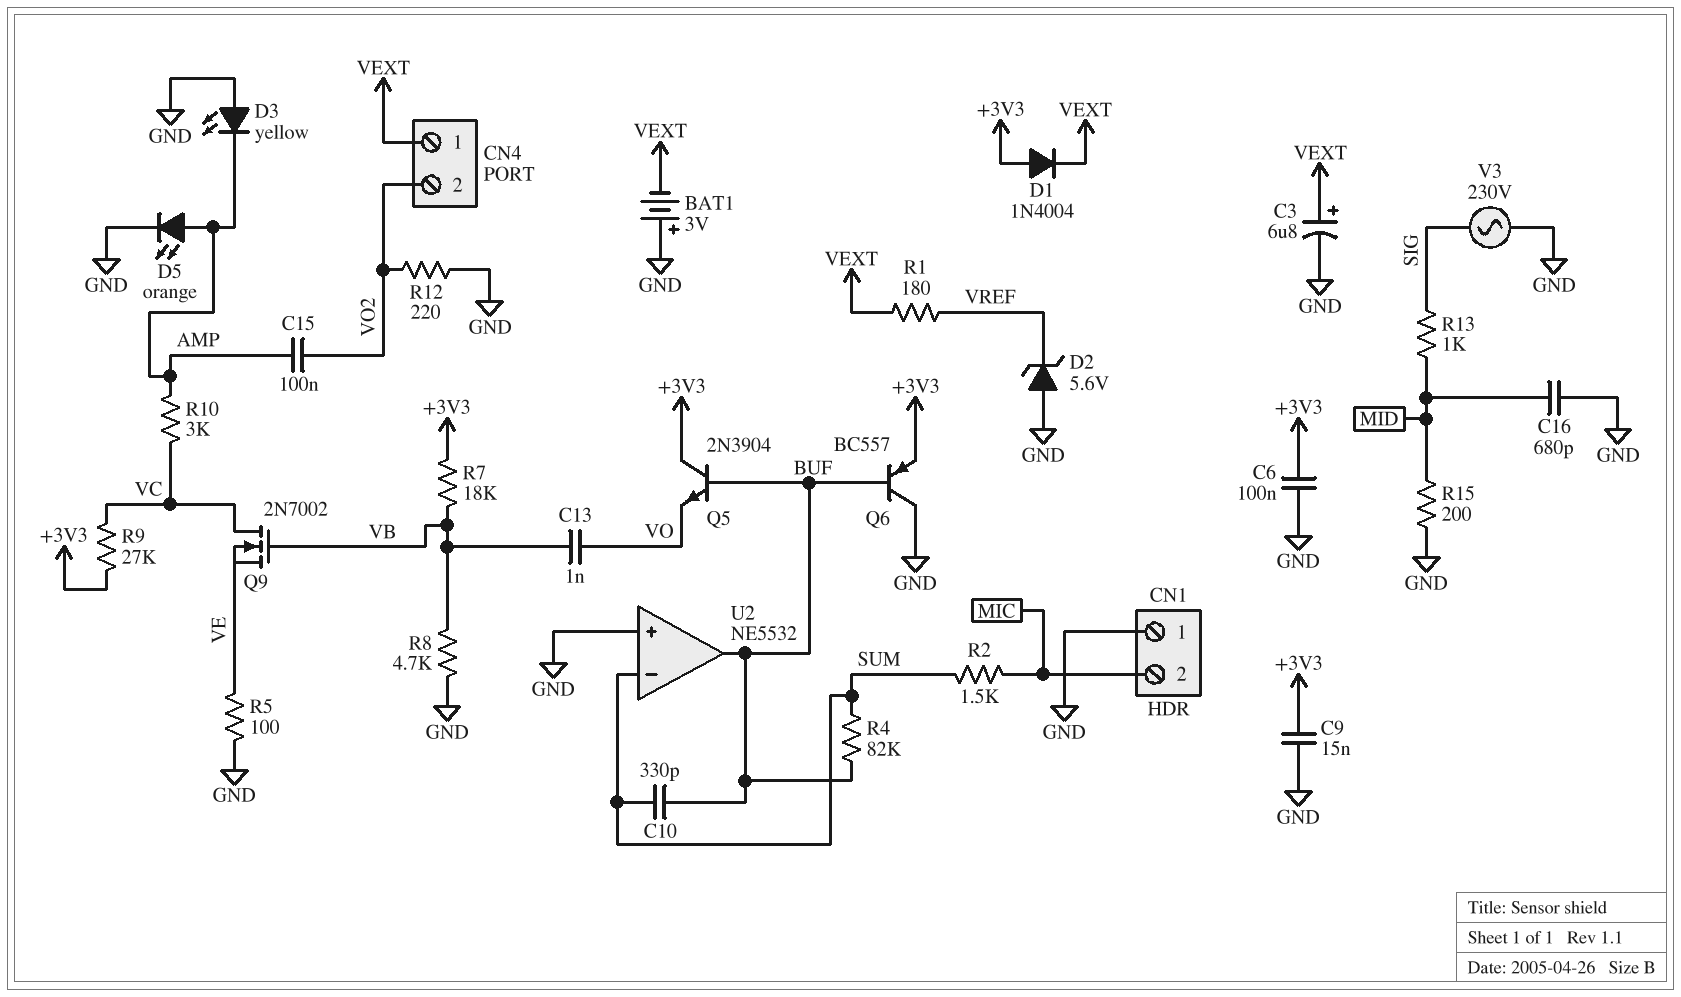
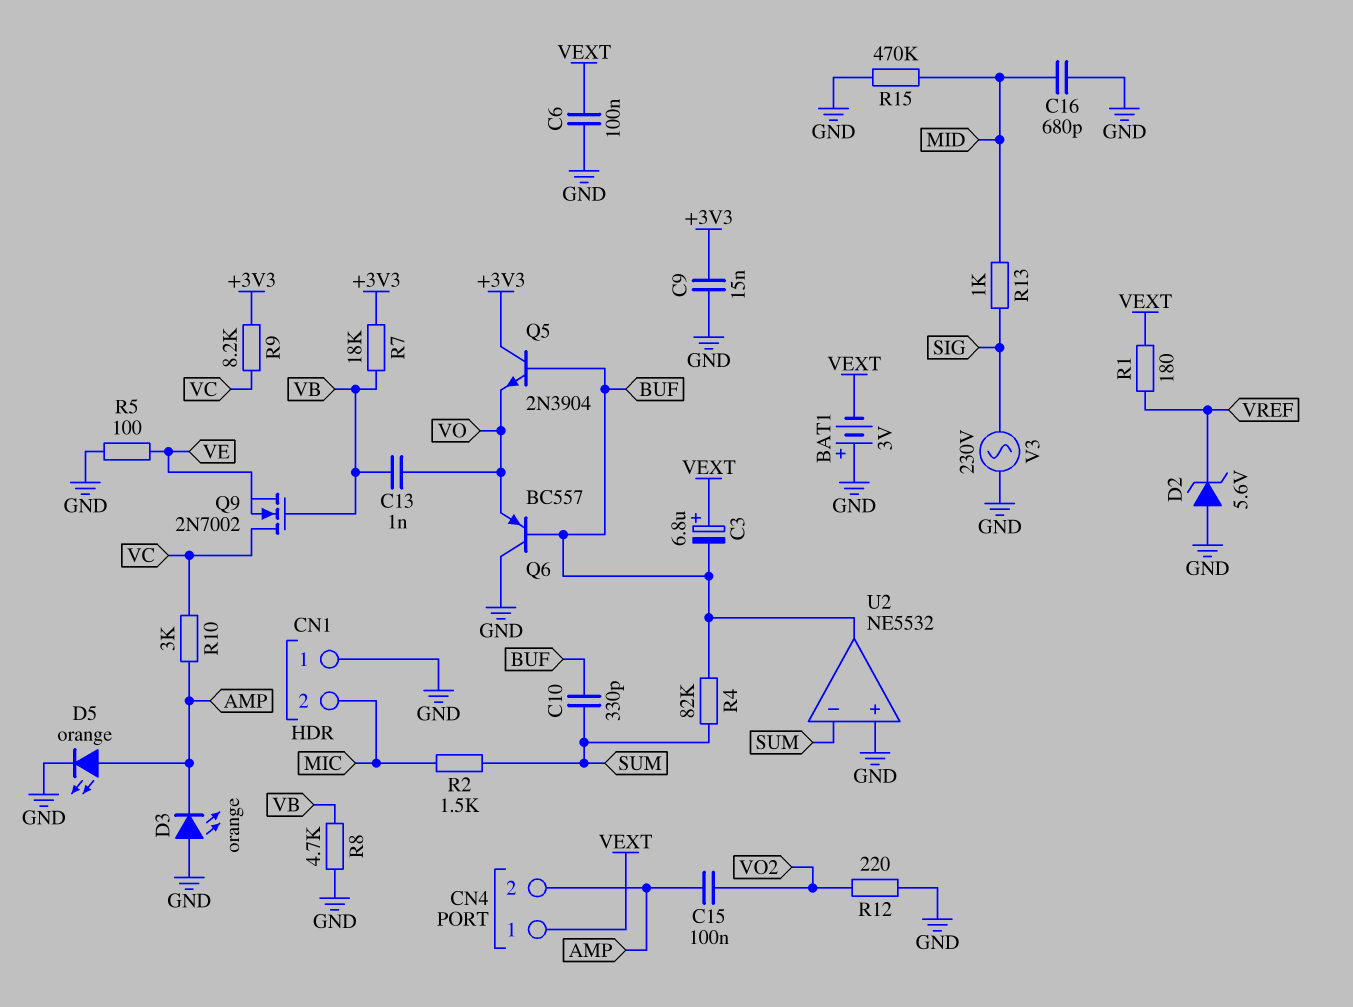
C3: 6.8uF (plus VEXT, minus GND) -> 6.8uF (plus VEXT, minus BUF)
C6: 100nF (+3V3, GND) -> 100nF (GND, VEXT)
CN4 pin 2: VO2 -> AMP
D1: diode 1N4004 (A +3V3, K VEXT) -> none
D3: LED yellow (A GND, K AMP) -> LED orange (A GND, K AMP)
Q6: PNP BC557 (B BUF, C GND, E +3V3) -> PNP BC557 (B BUF, C GND, E VO)
R9: 27k (+3V3, VC) -> 8.2k (+3V3, VC)
R15: 200 (GND, MID) -> 470k (GND, MID)

